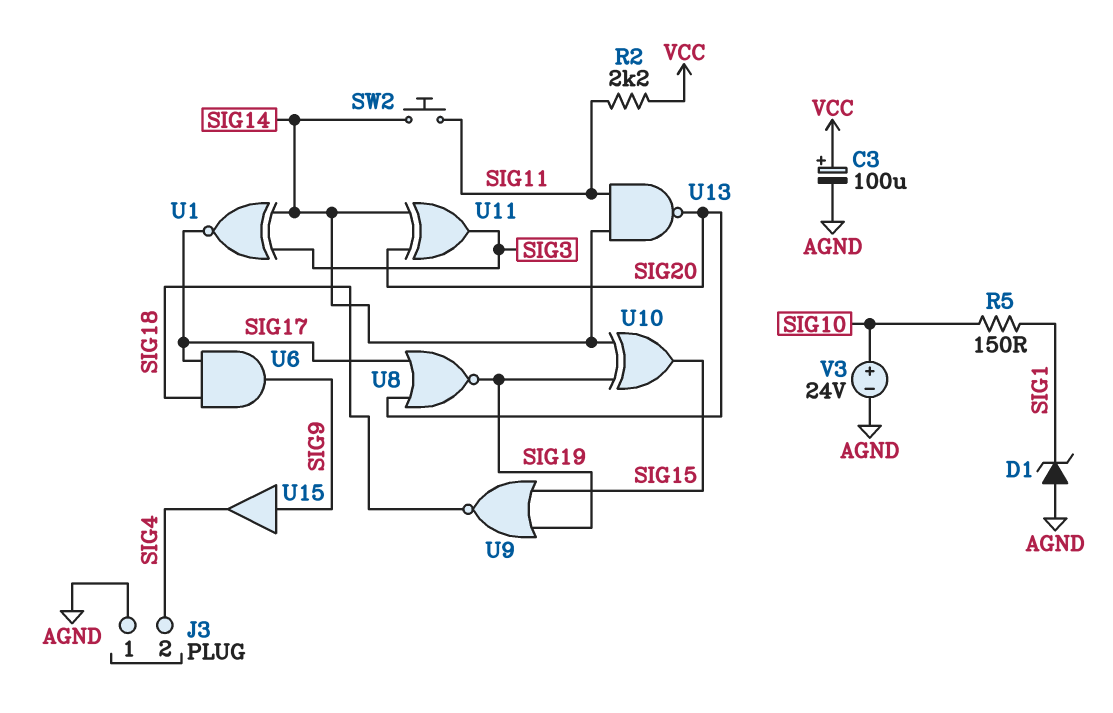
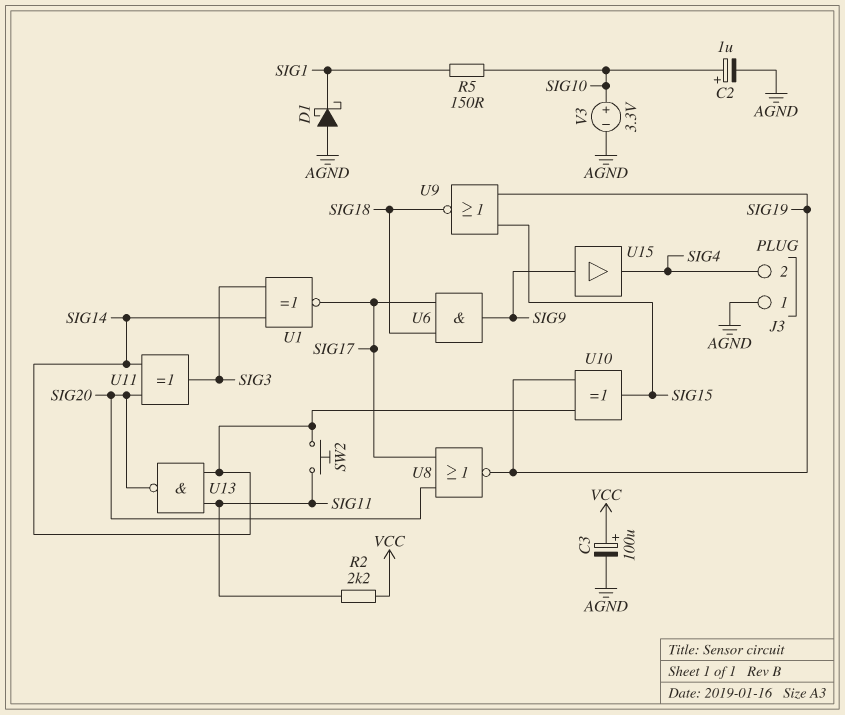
C2: none -> 1uF (plus SIG10, minus AGND)
D1: zener (A AGND, K SIG1) -> schottky (A AGND, K SIG1)
V3: 24V (plus SIG10, minus AGND) -> 3.3V (plus SIG10, minus AGND)

